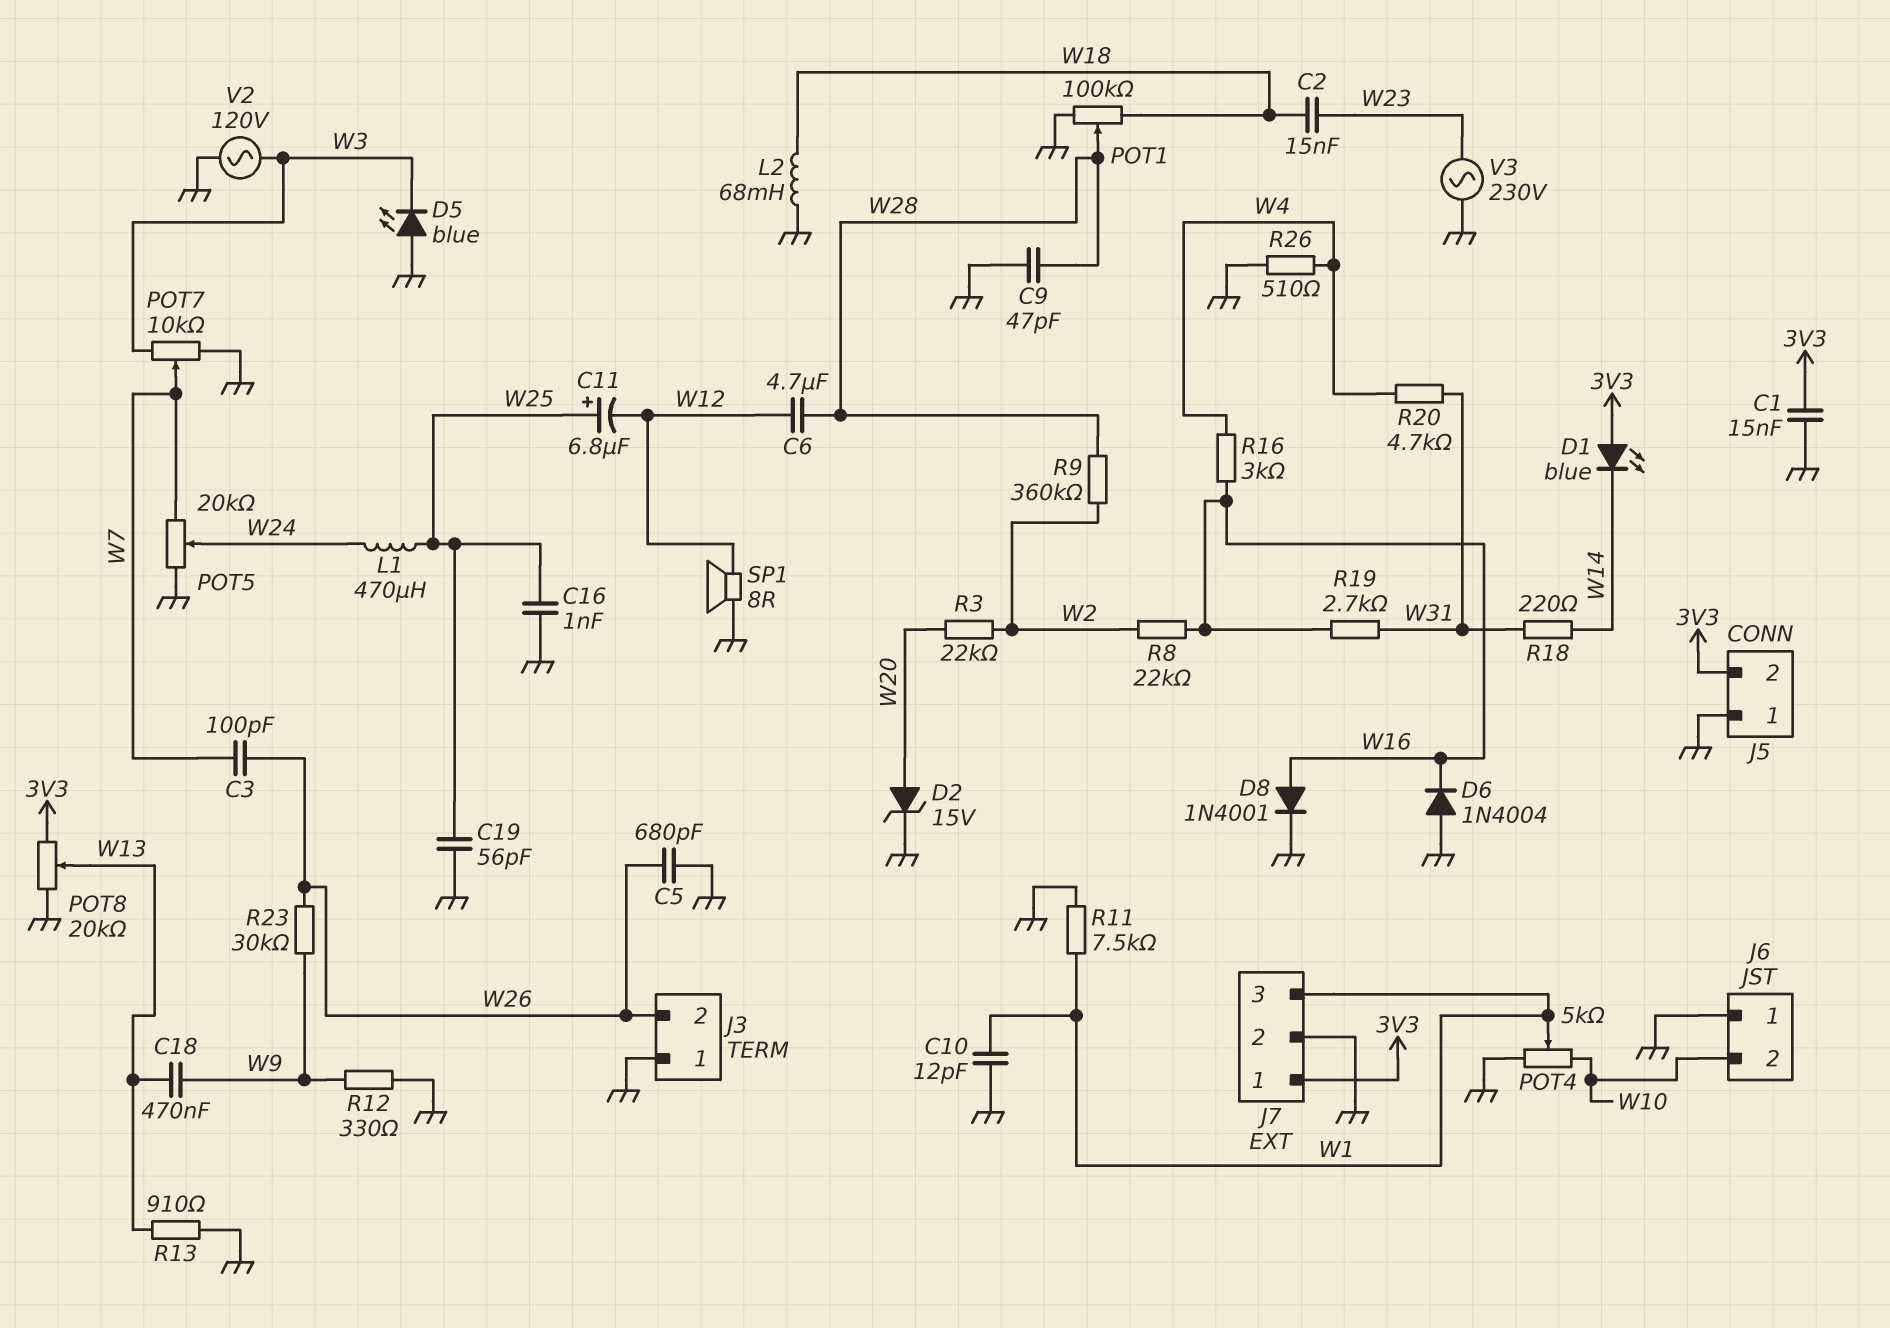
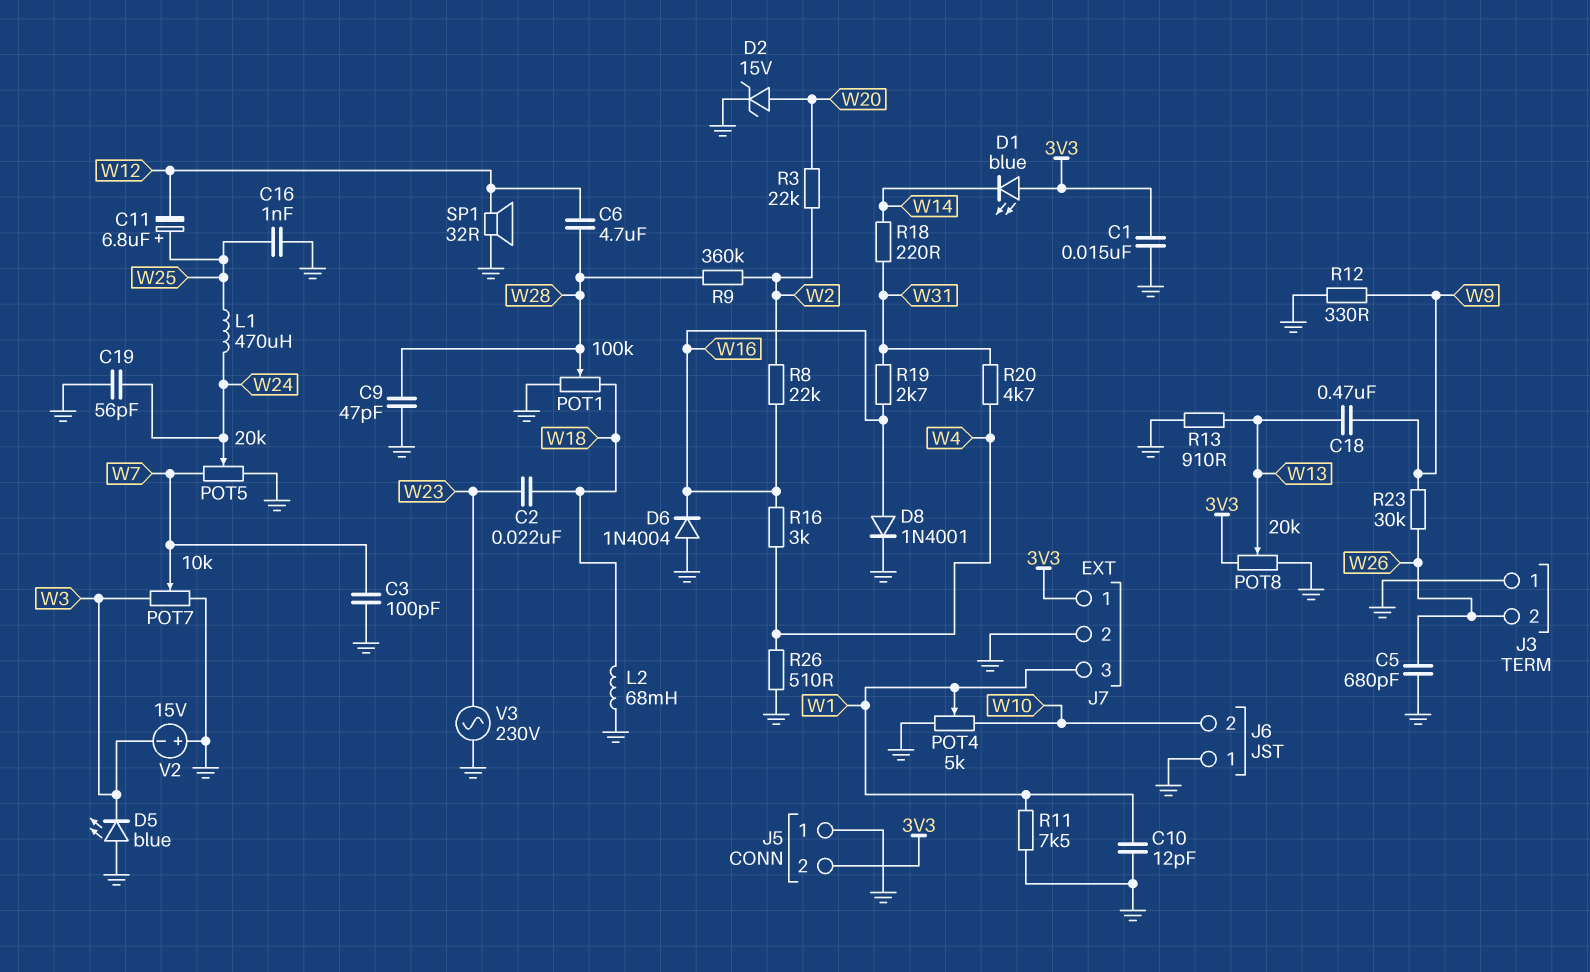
C2: 15nF (W18, W23) -> 22nF (W18, W23)
C3: 100pF (W7, W26) -> 100pF (GND, W7)
C19: 56pF (GND, W25) -> 56pF (GND, W24)
SP1: speaker 8R (GND, W12) -> speaker 32R (GND, W12)
V2: AC 120V (GND, W3) -> 15V (plus GND, minus W3)

